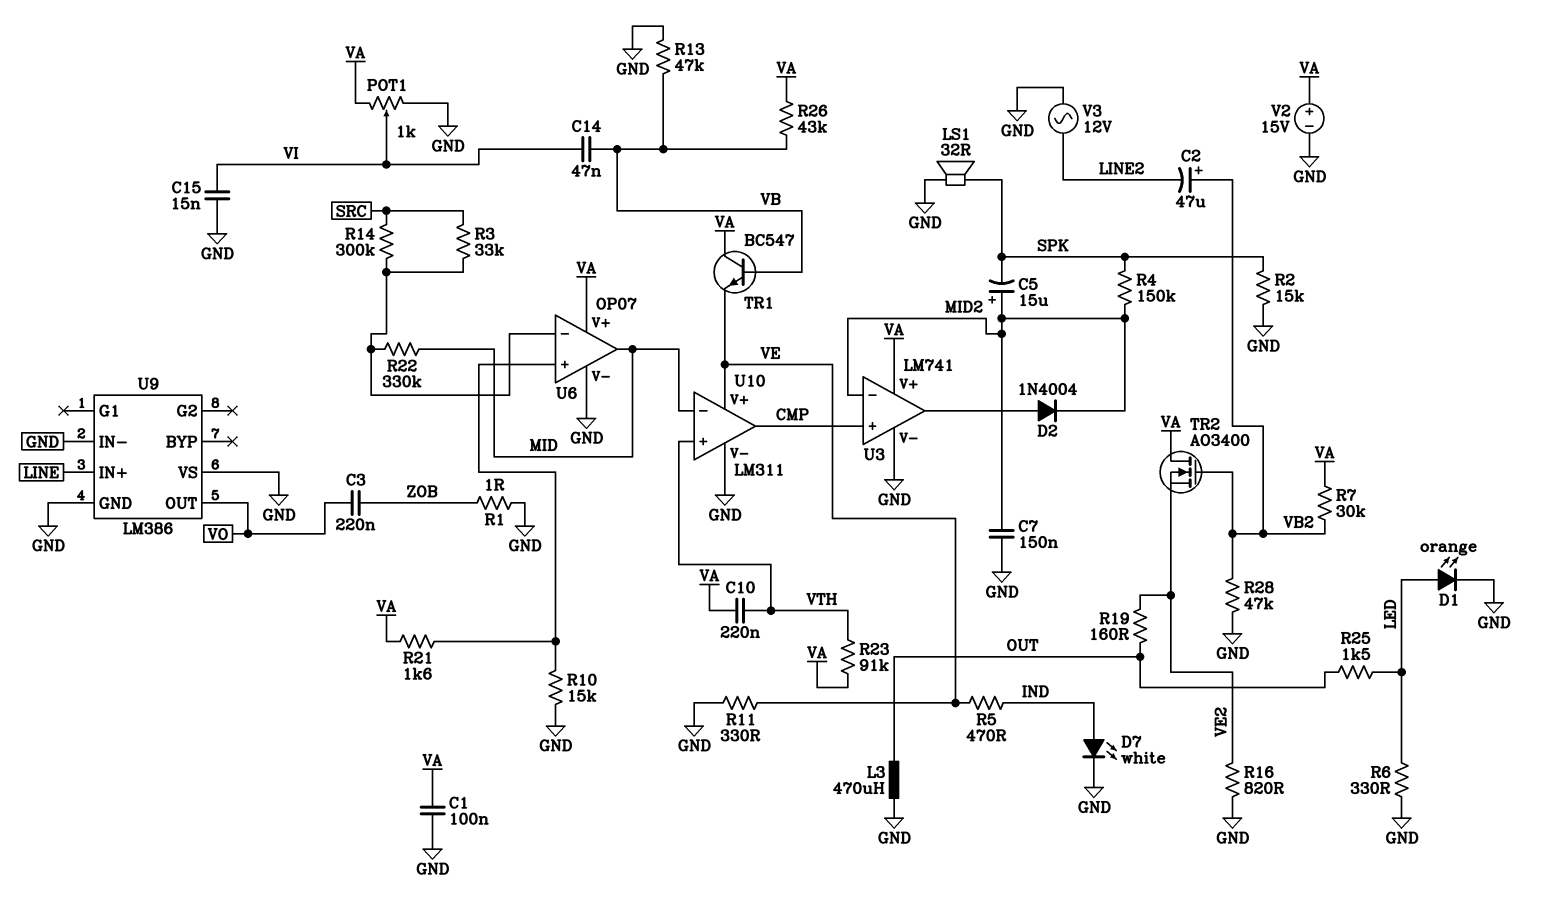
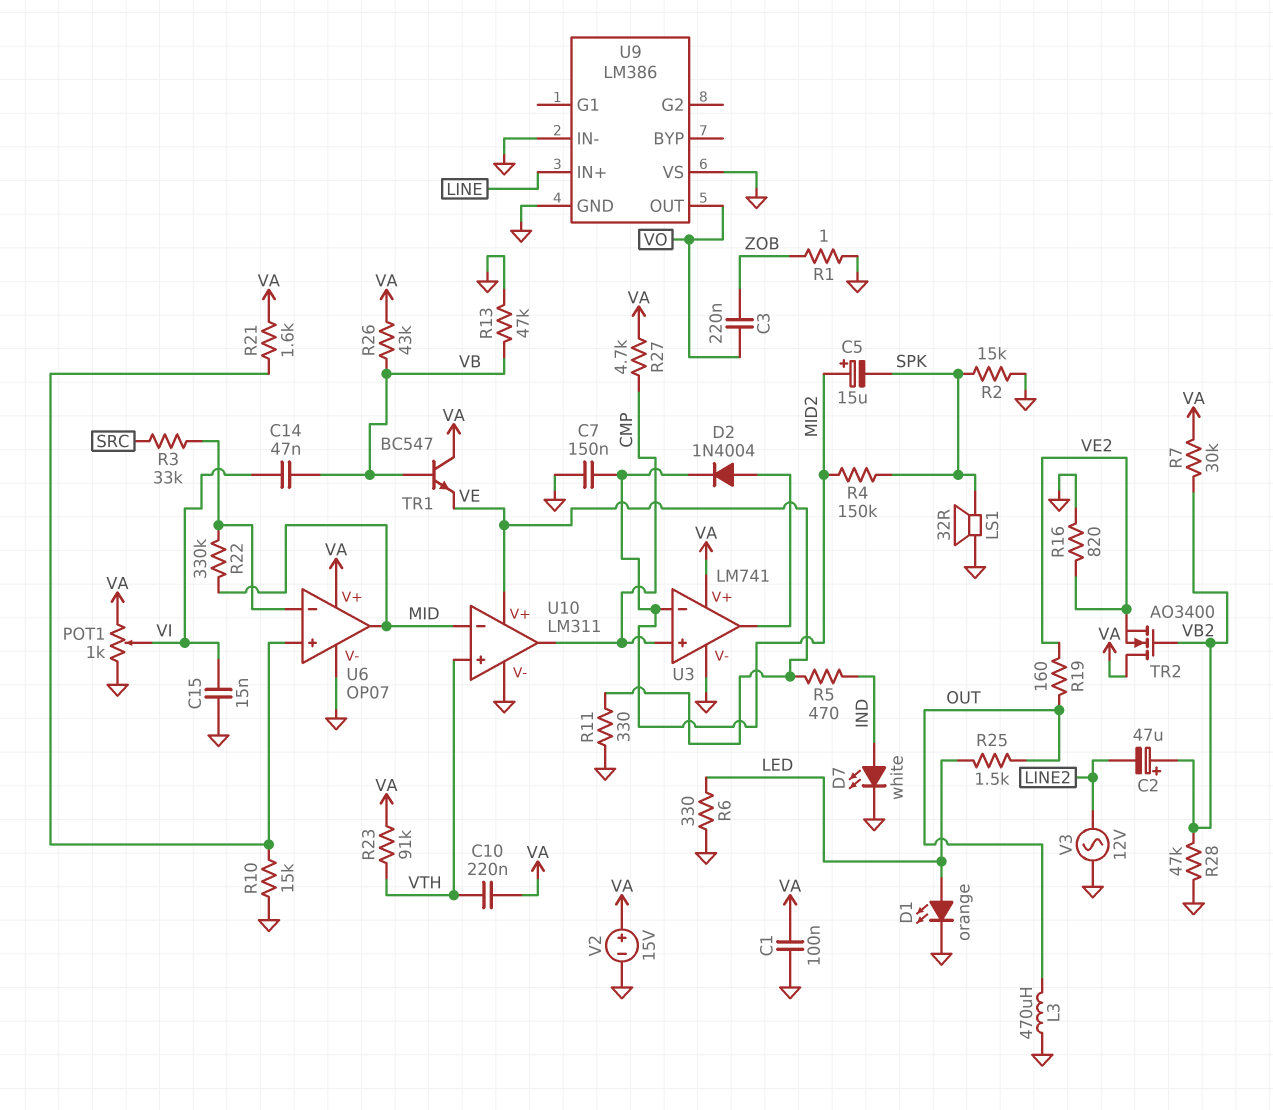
R14: 300k (SRC, U6/in-) -> none
R27: none -> 4.7k (CMP, VA)

